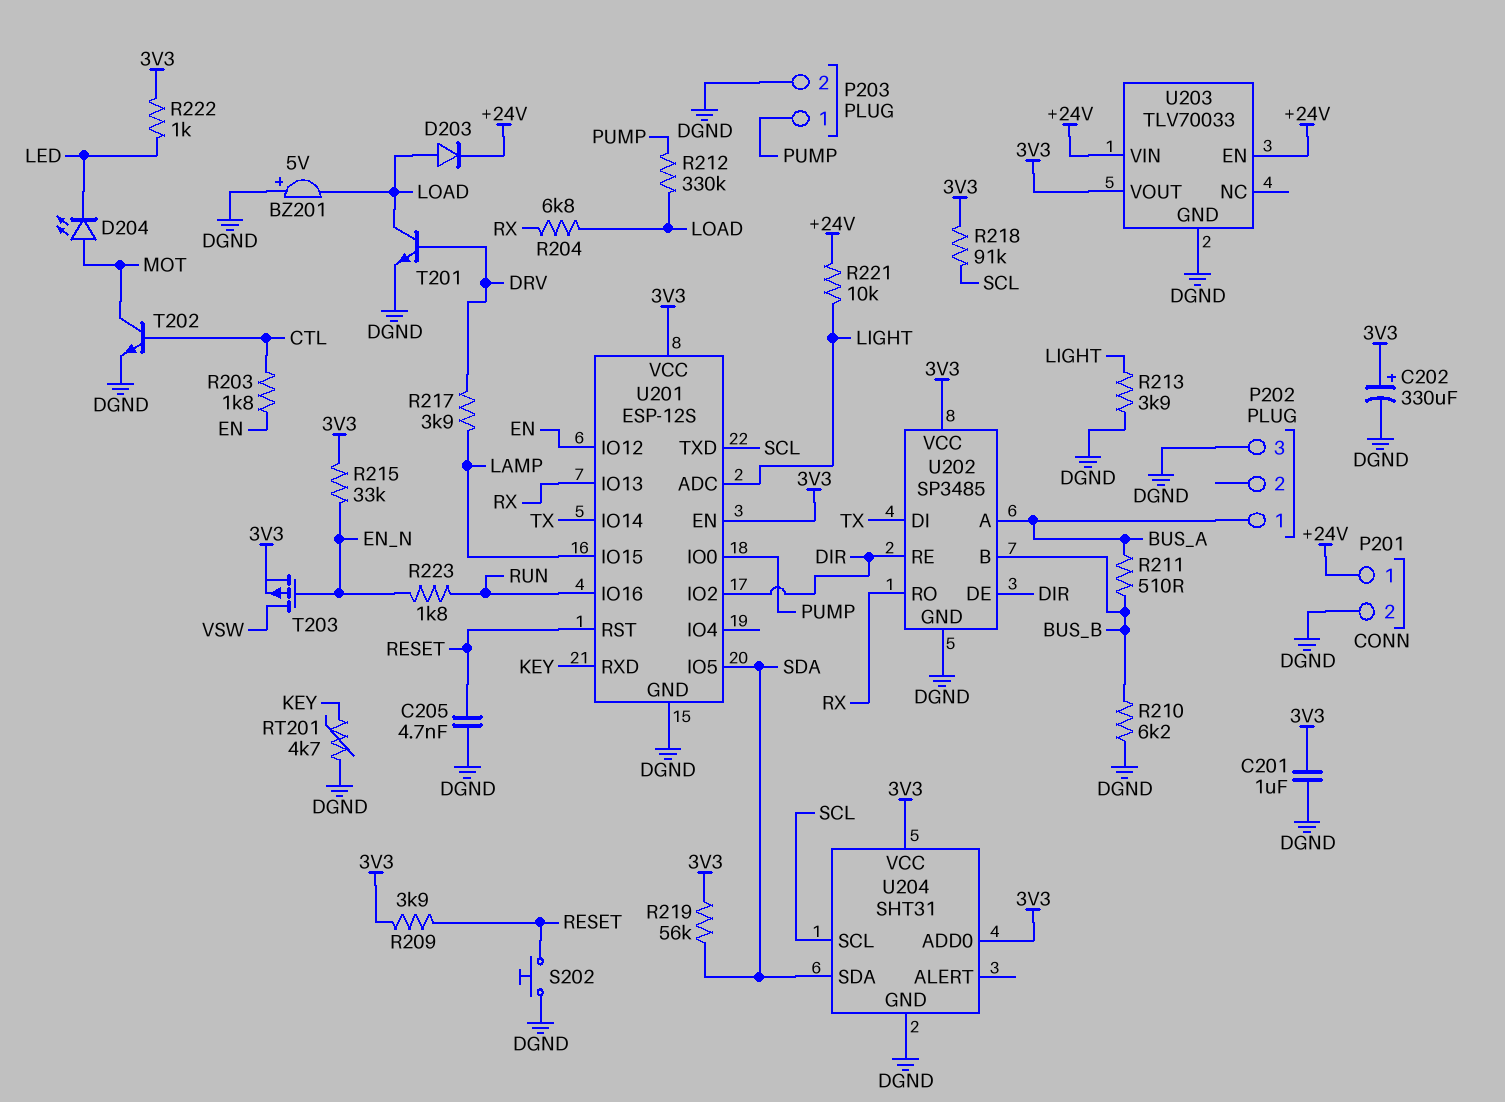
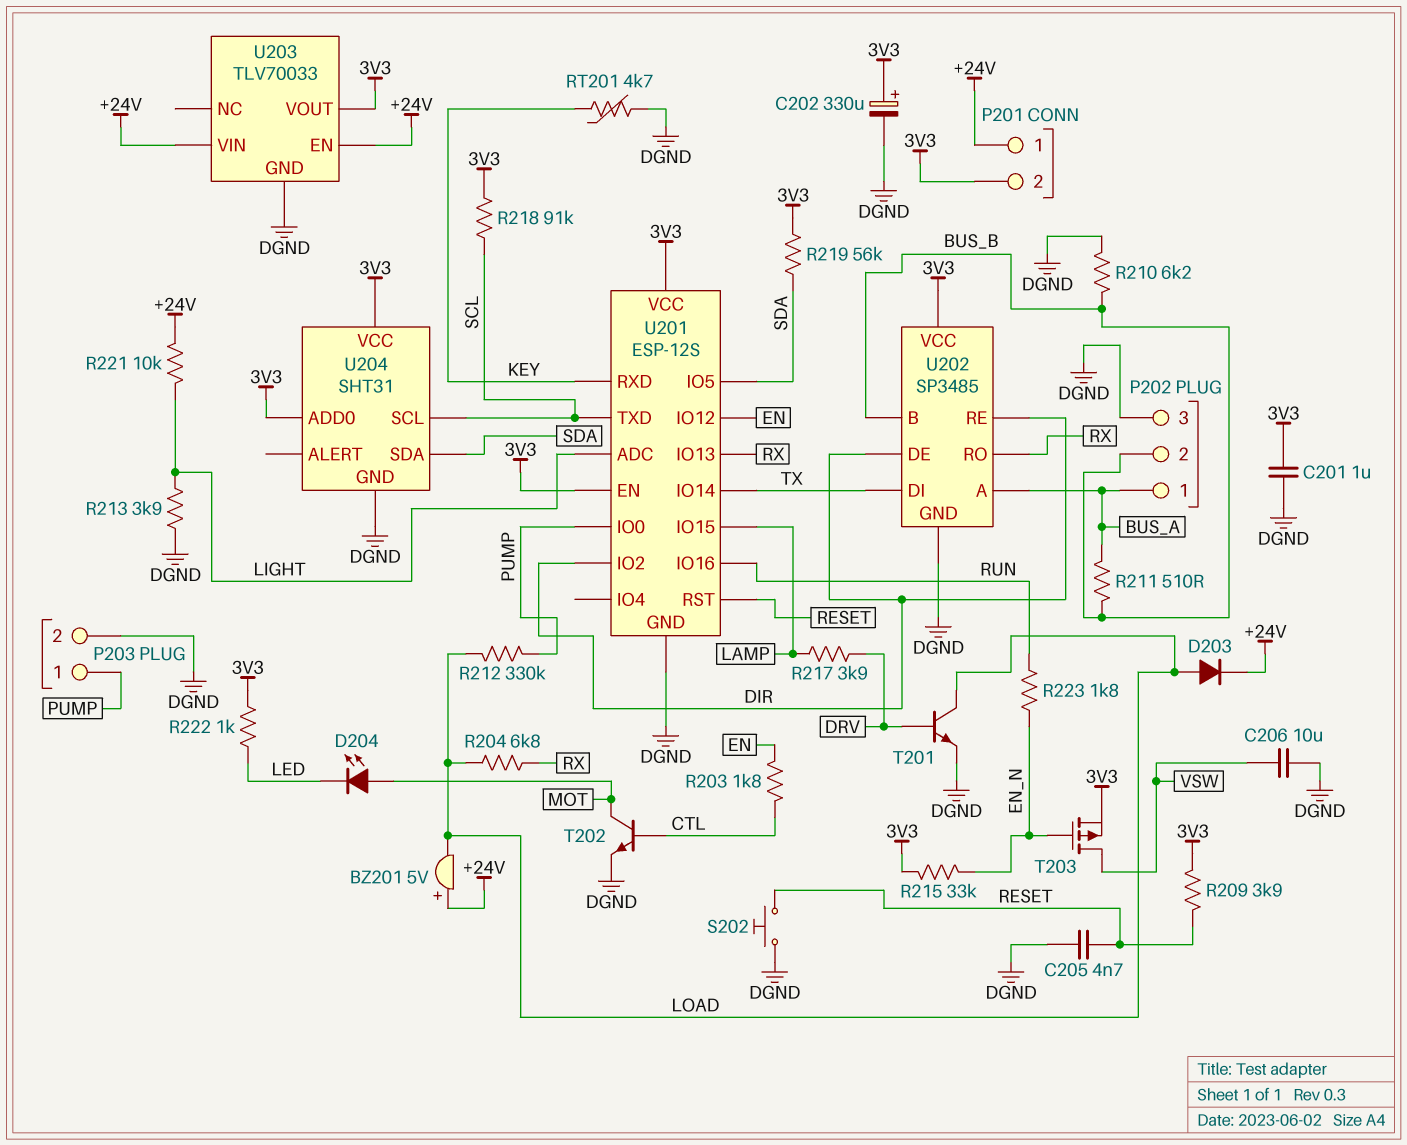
BZ201: buzzer 5V (plus DGND, minus LOAD) -> buzzer 5V (plus +24V, minus LOAD)
C206: none -> 10uF (DGND, VSW)
P201 pin 2: DGND -> 3V3
P202 pin 2: none -> BUS_B

